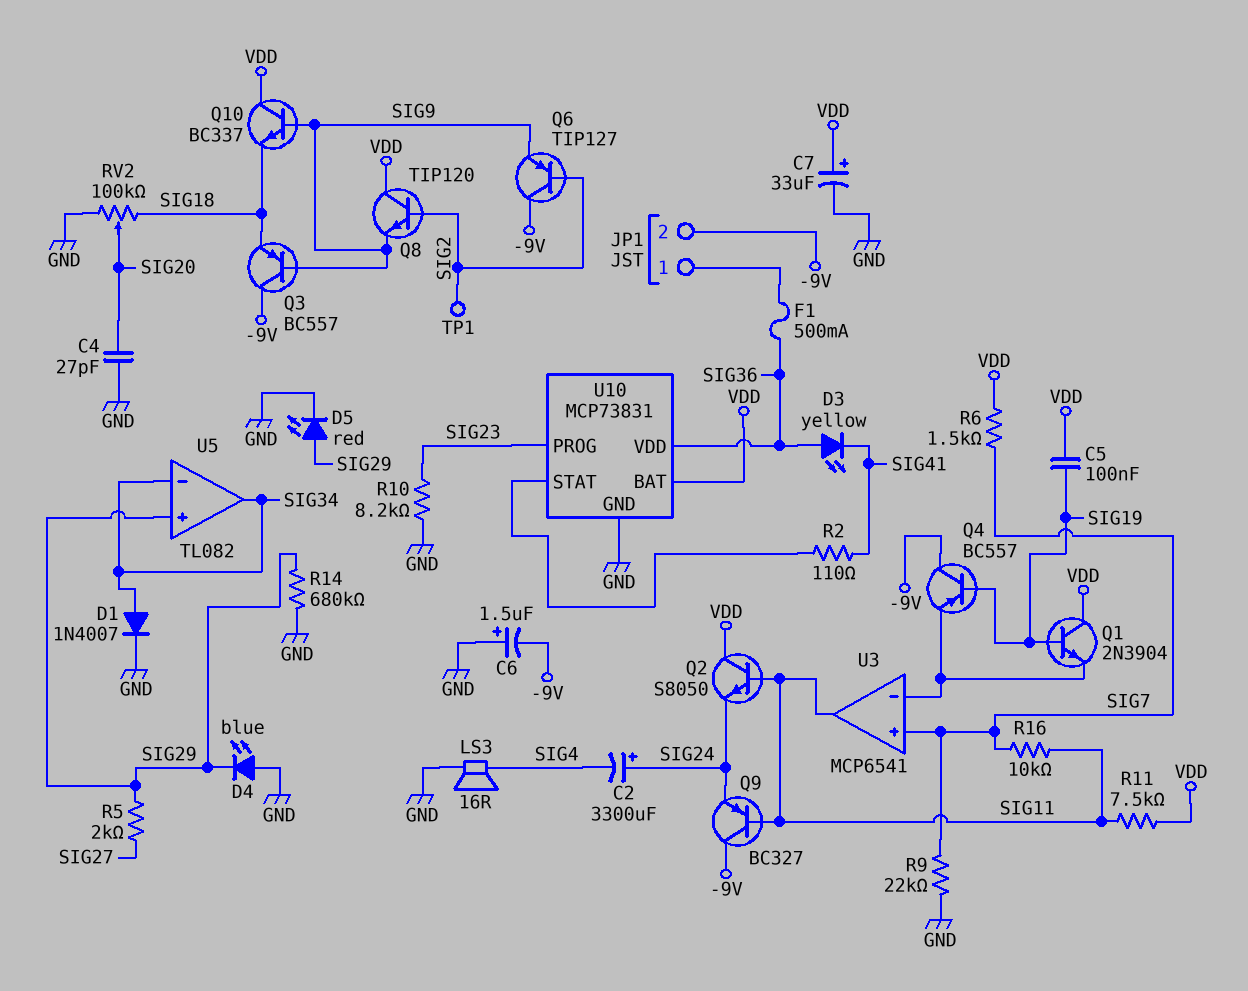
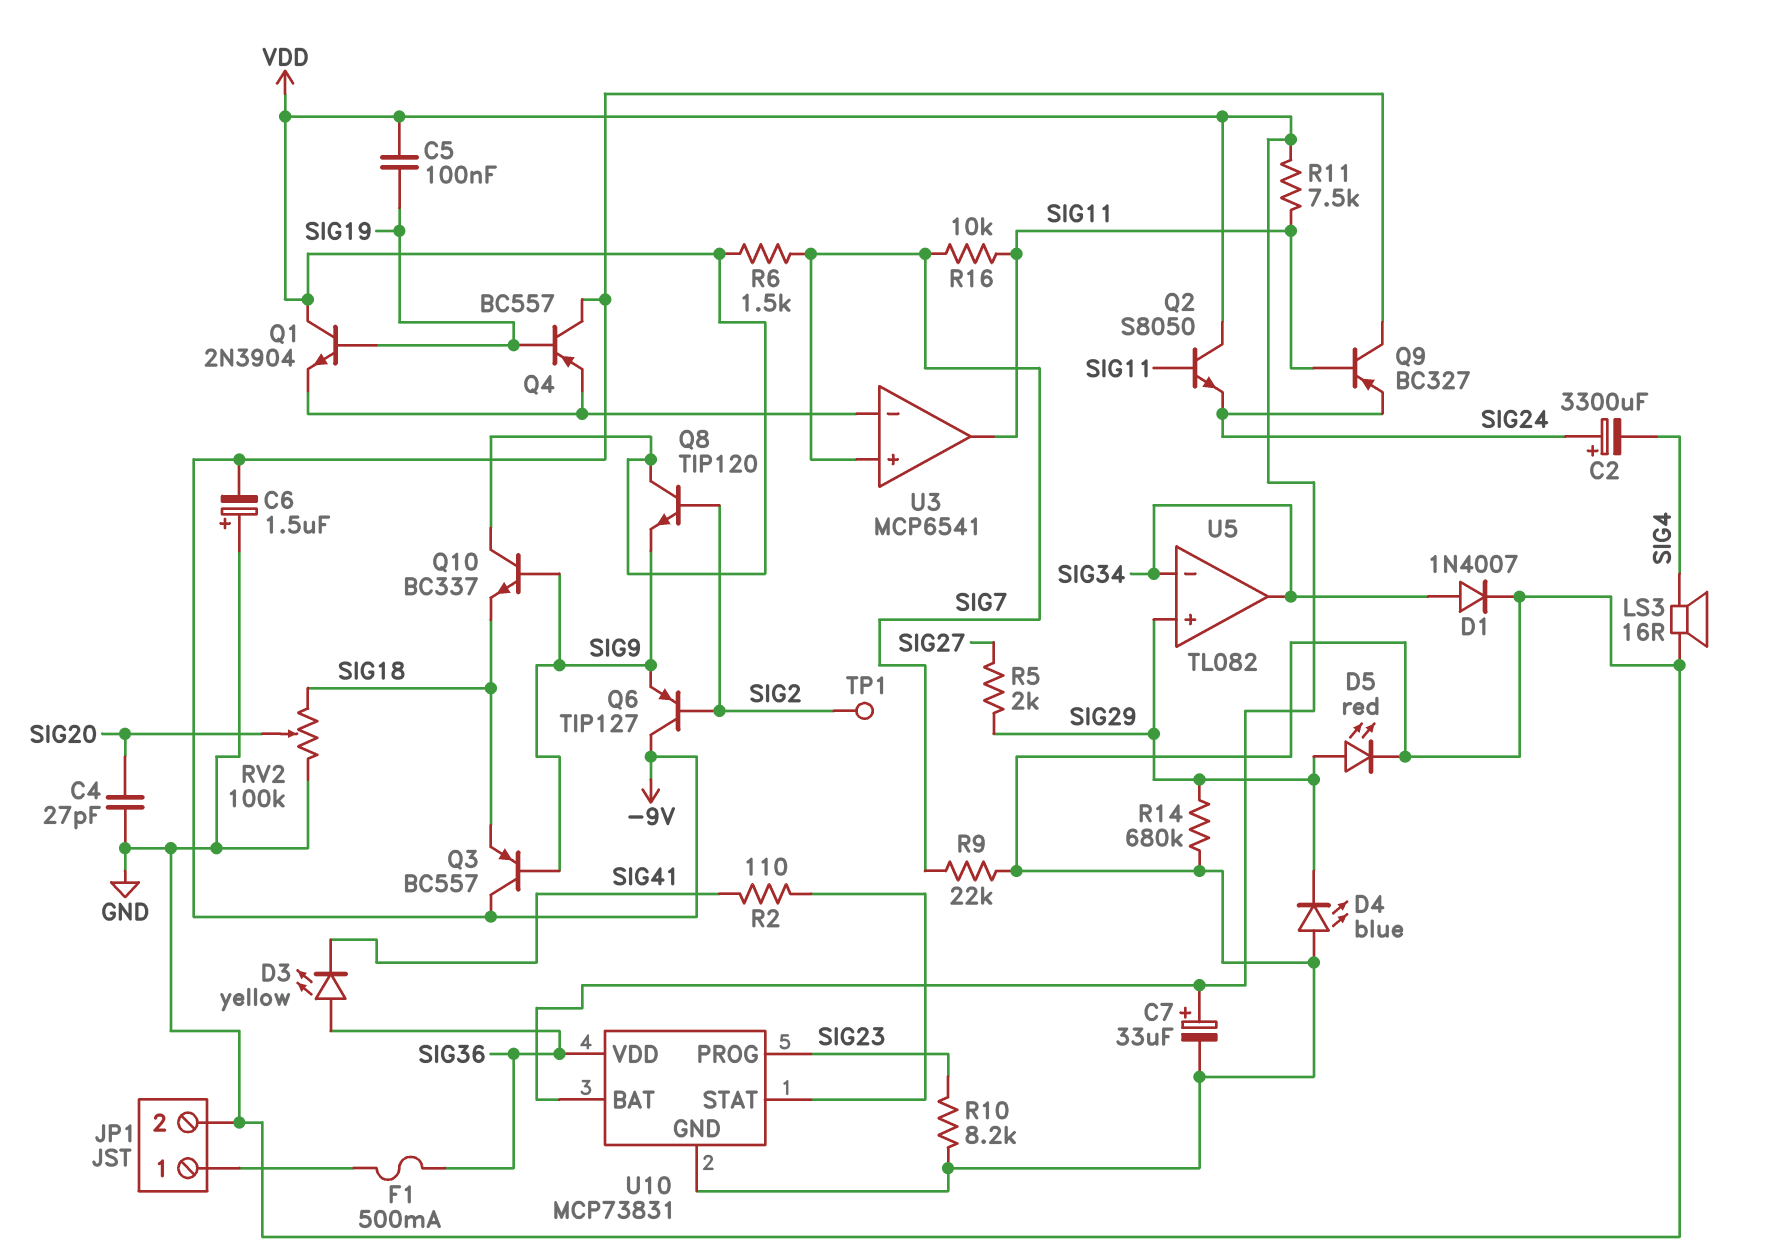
JP1 pin 2: -9V -> GND

